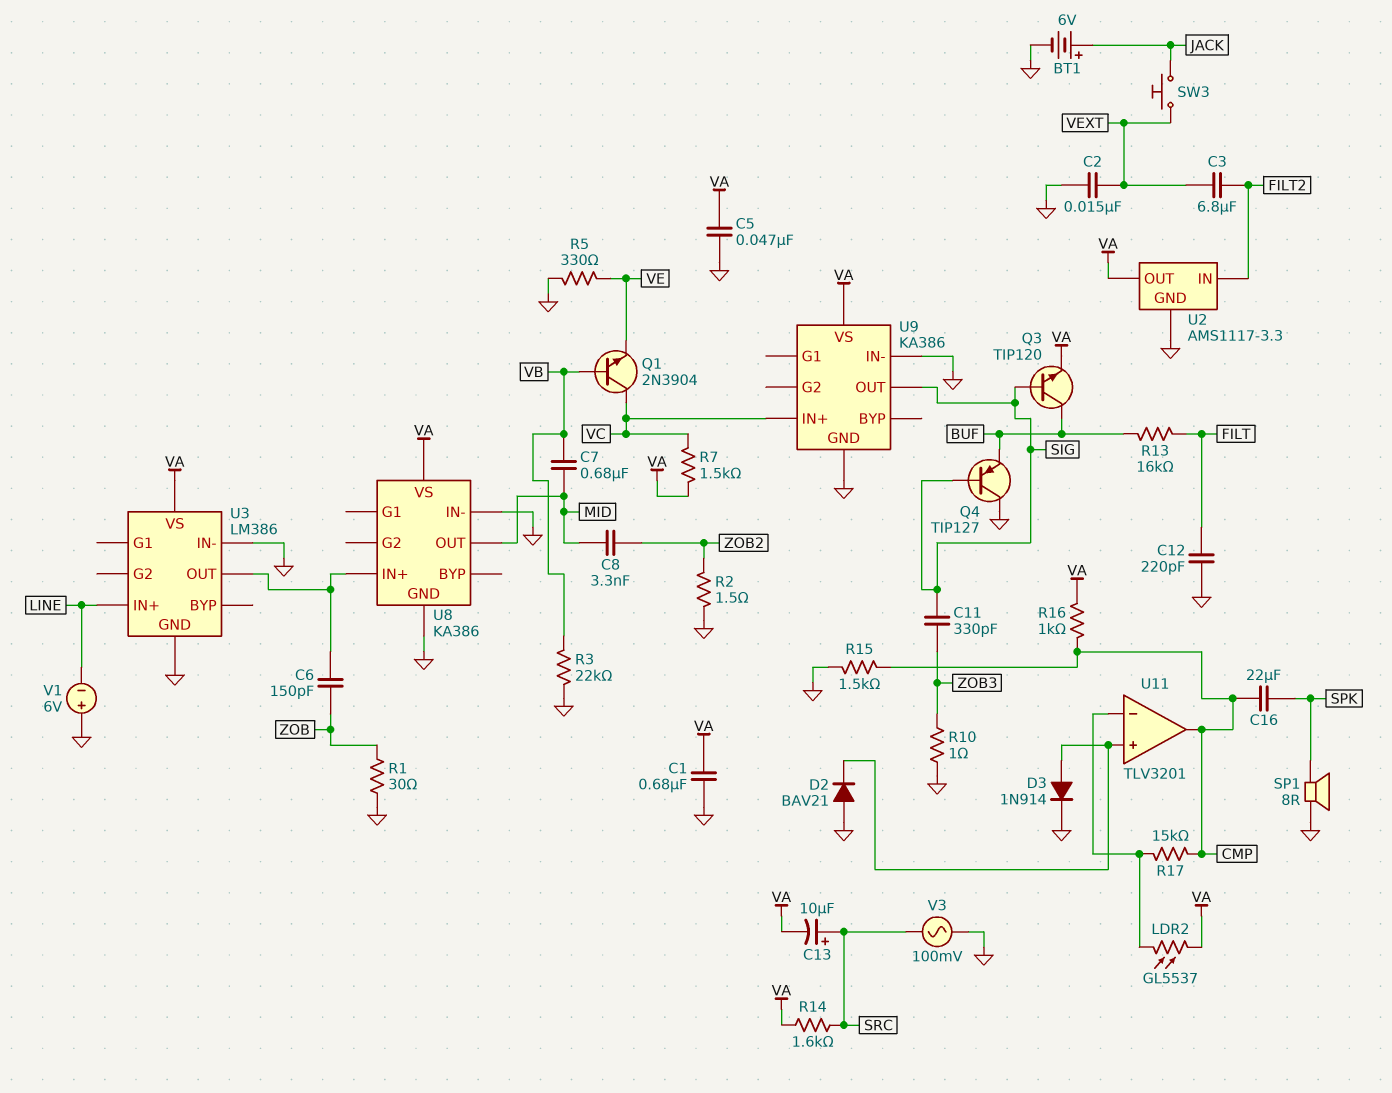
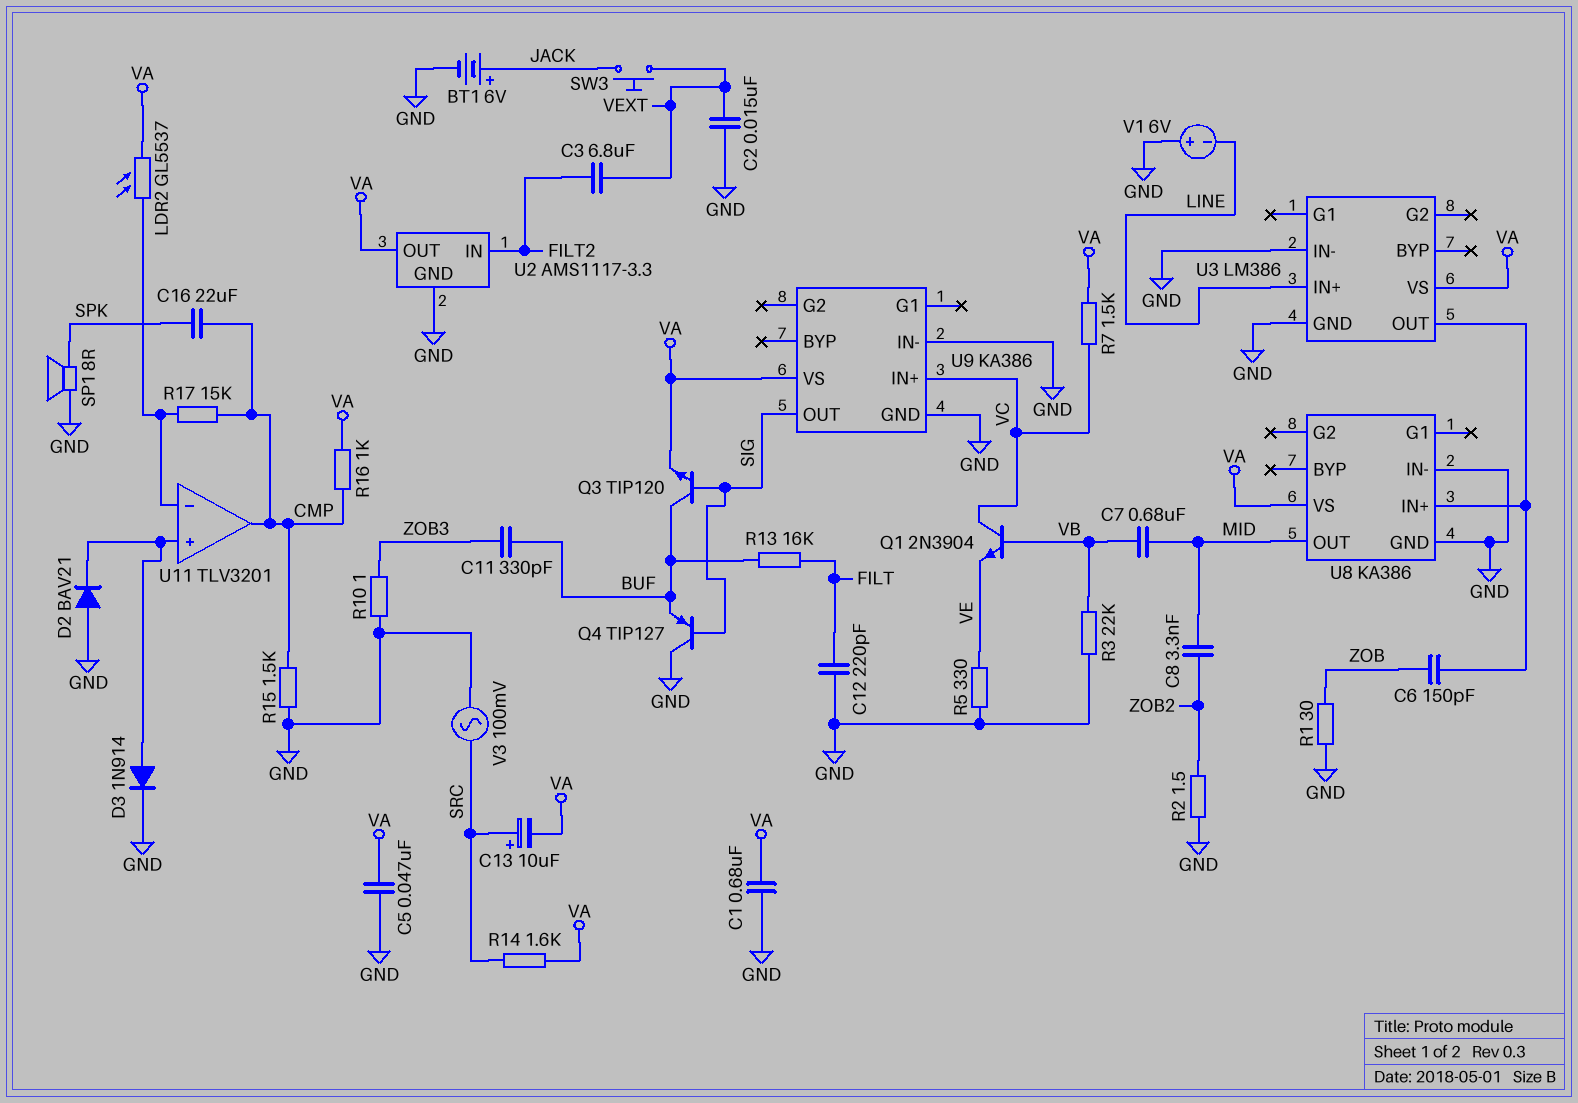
C11: 330pF (SIG, ZOB3) -> 330pF (BUF, ZOB3)

